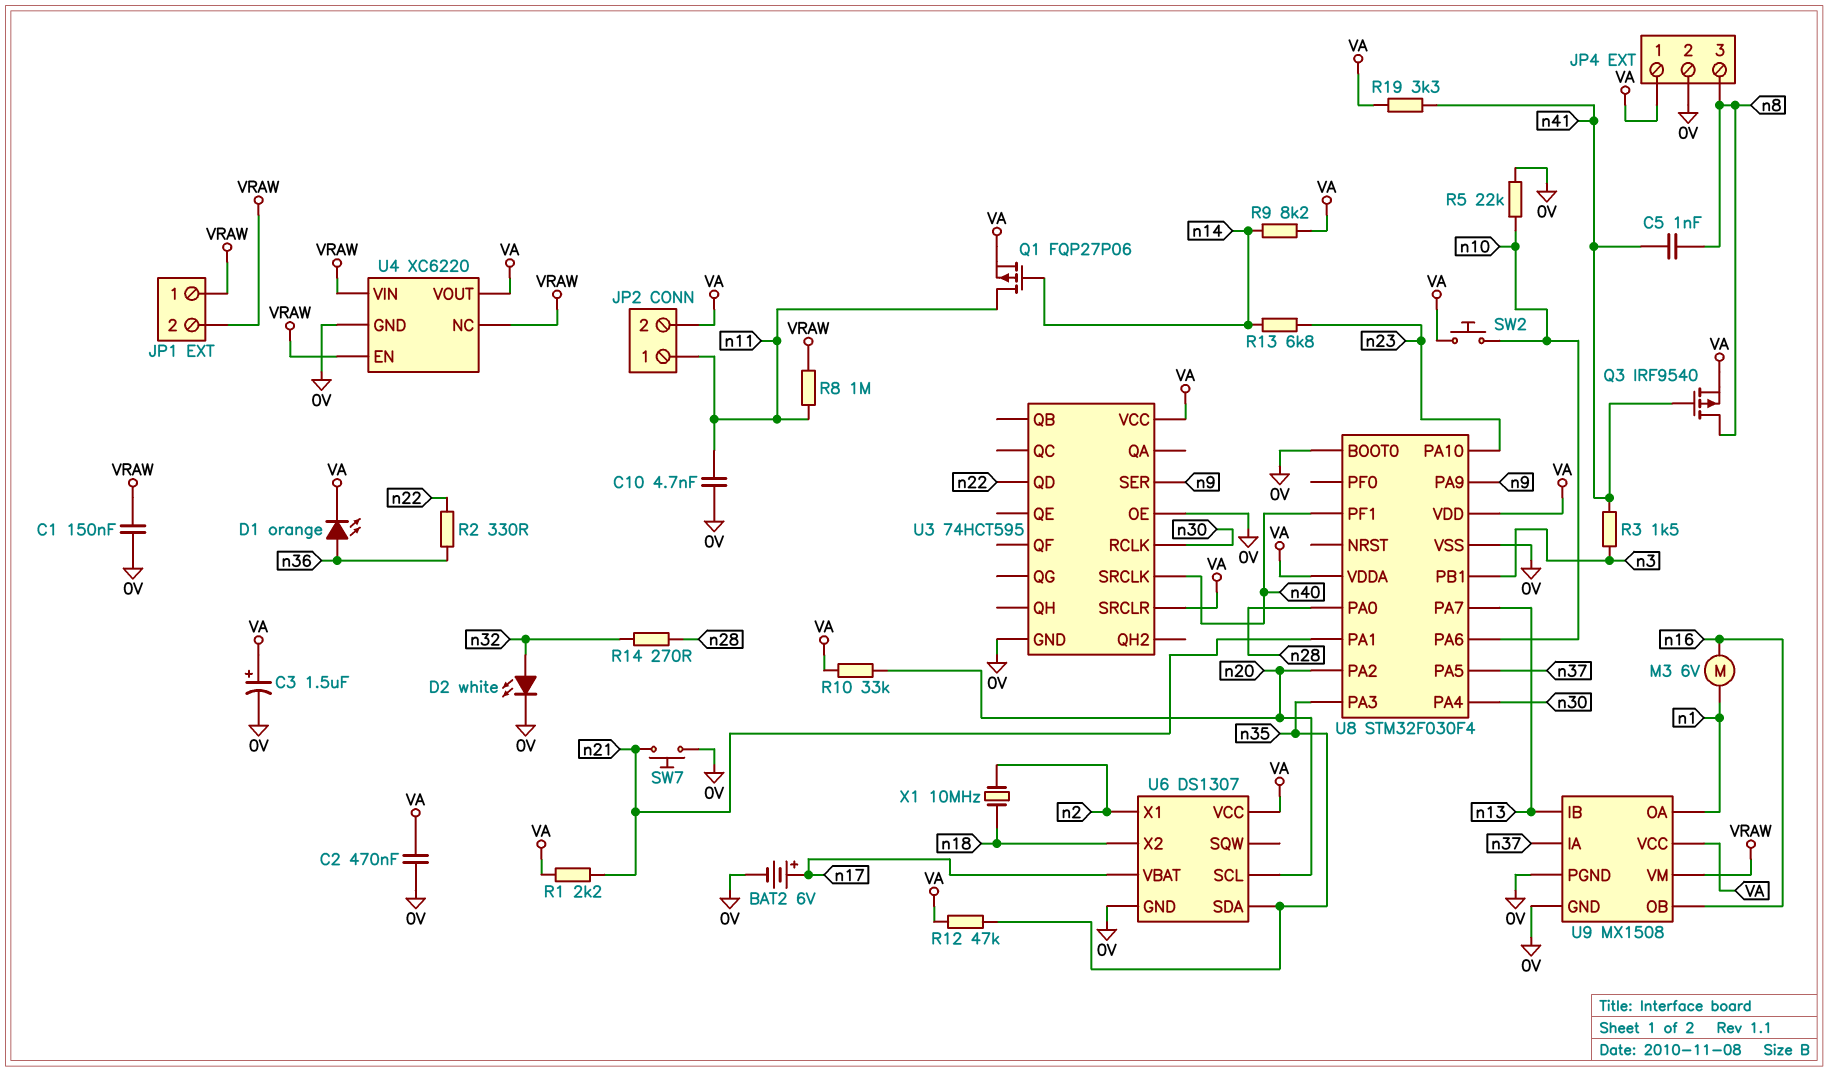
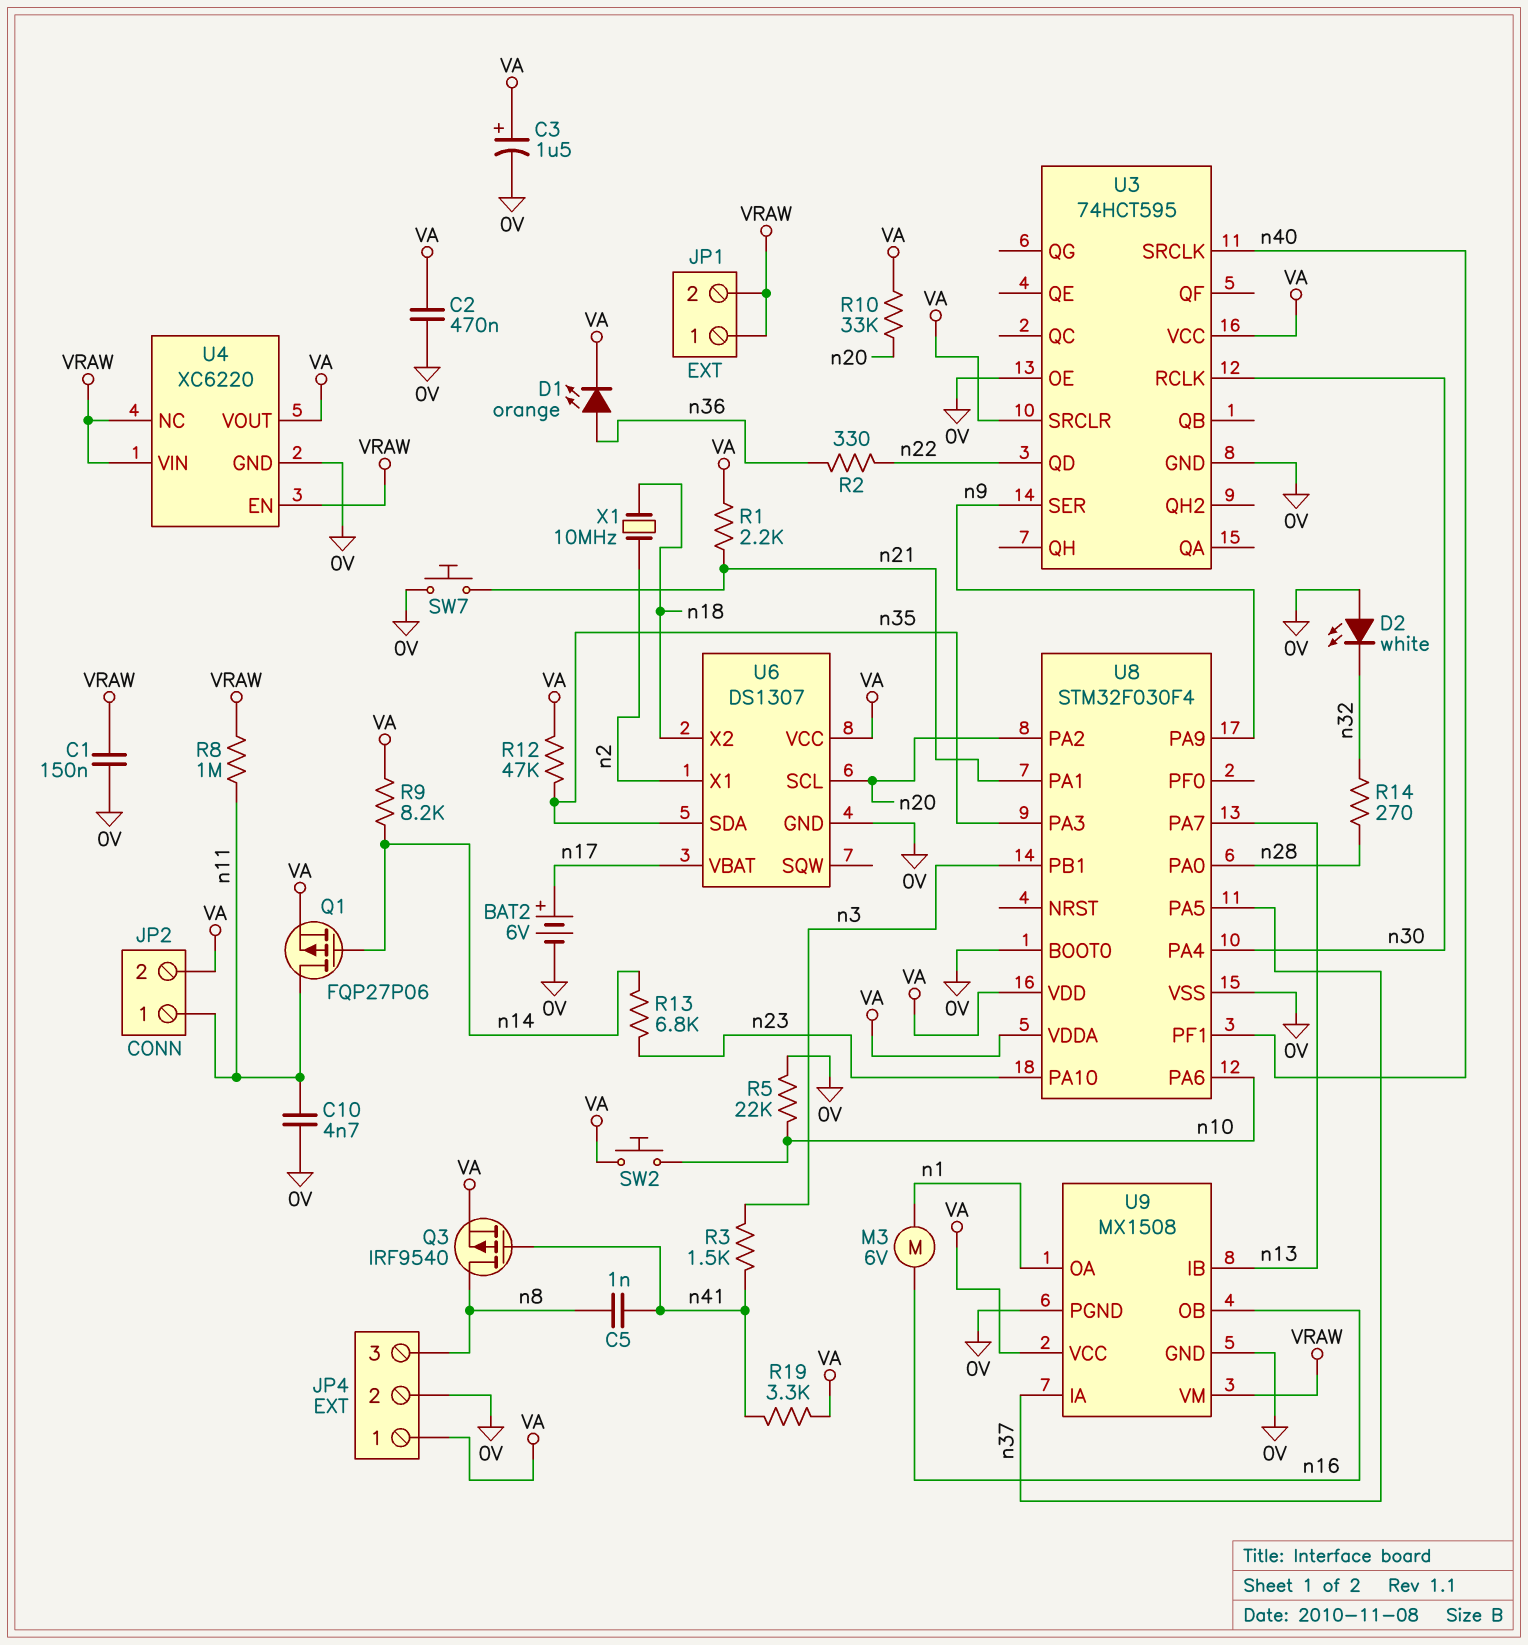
D2: LED white (A n32, K 0V) -> LED white (A 0V, K n32)

